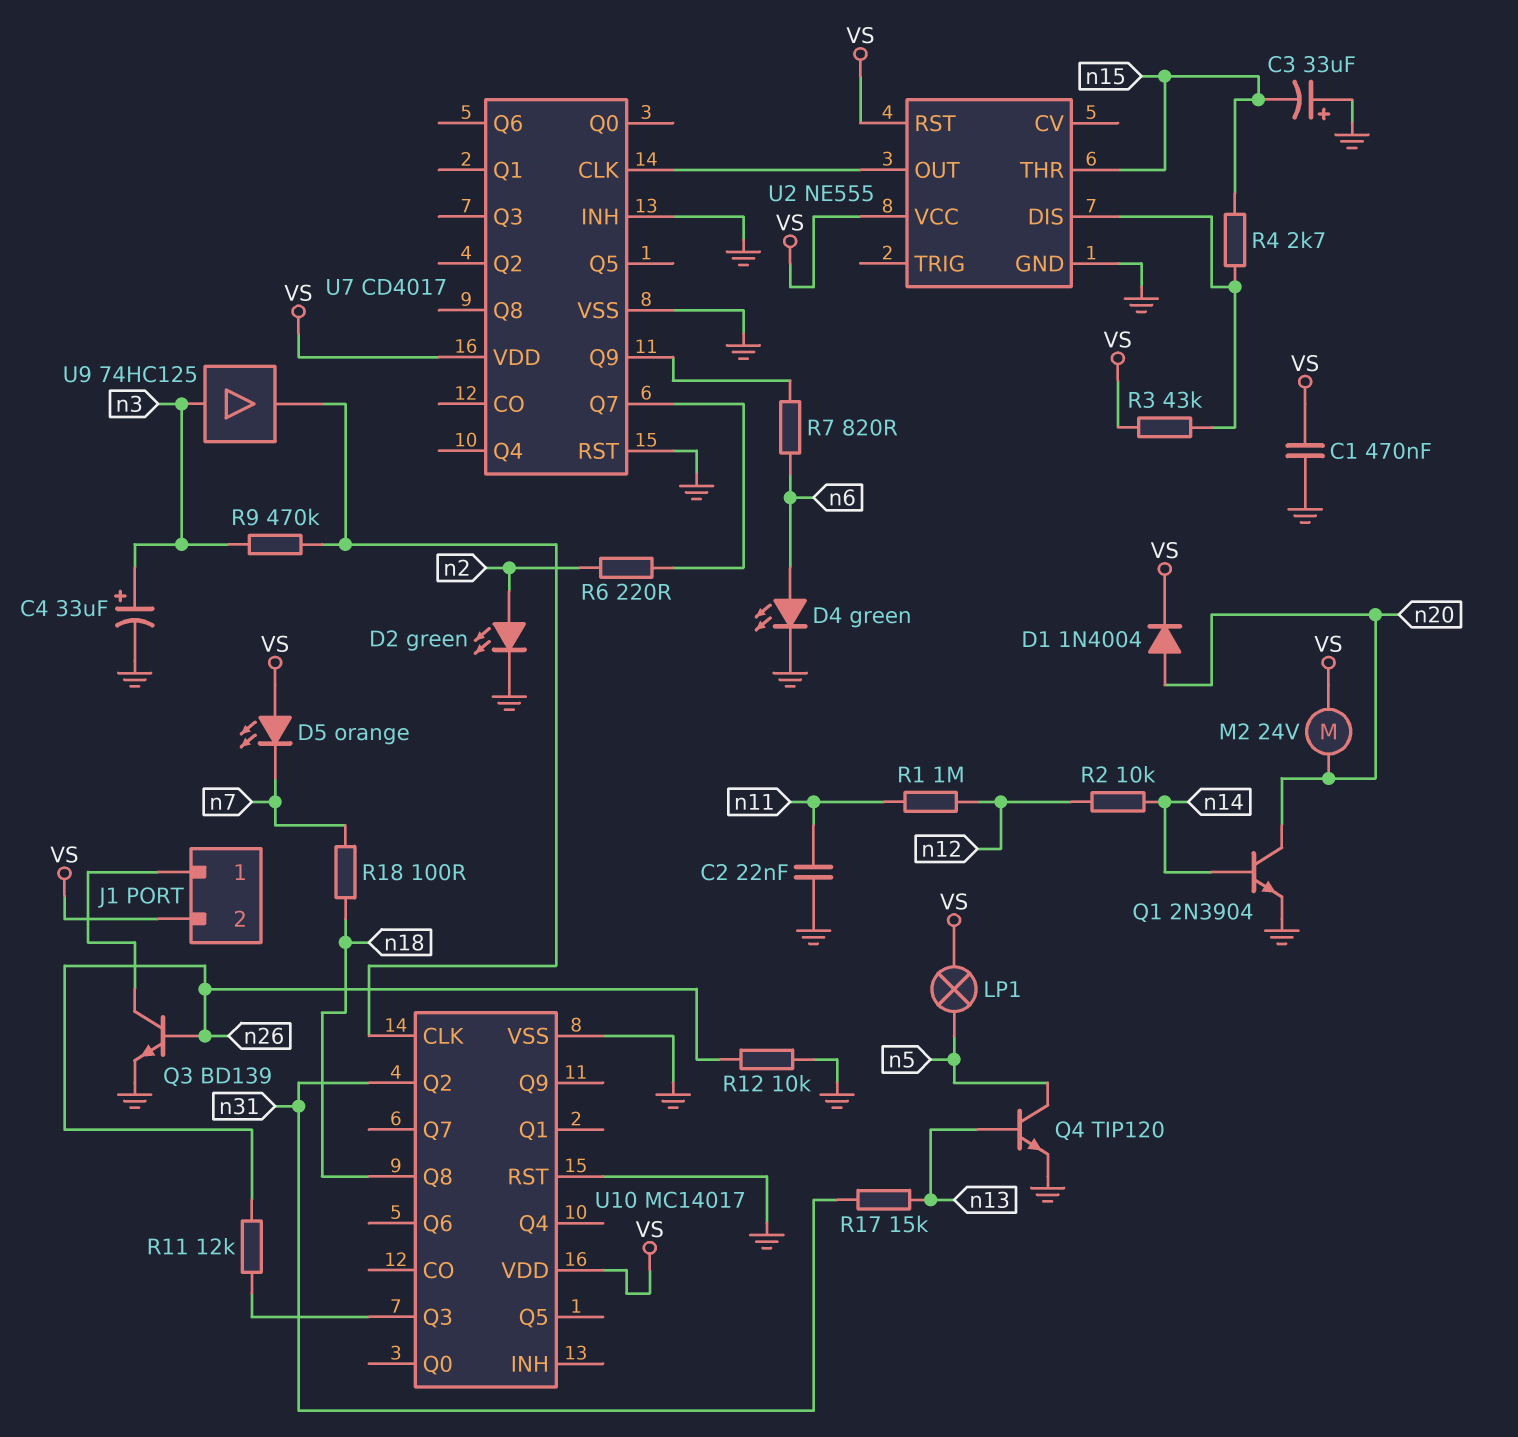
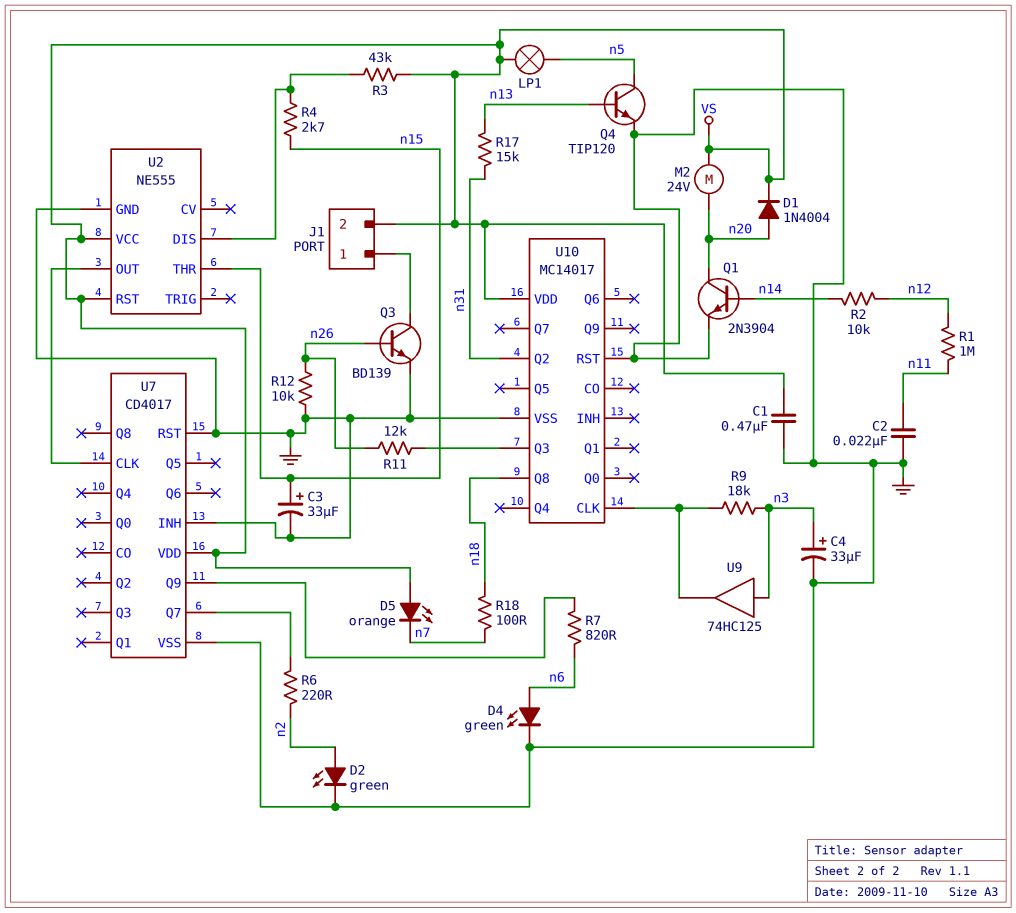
C3: 33uF (plus GND, minus n15) -> 33uF (plus n15, minus GND)
R9: 470k (U10/CLK, n3) -> 18k (U10/CLK, n3)

